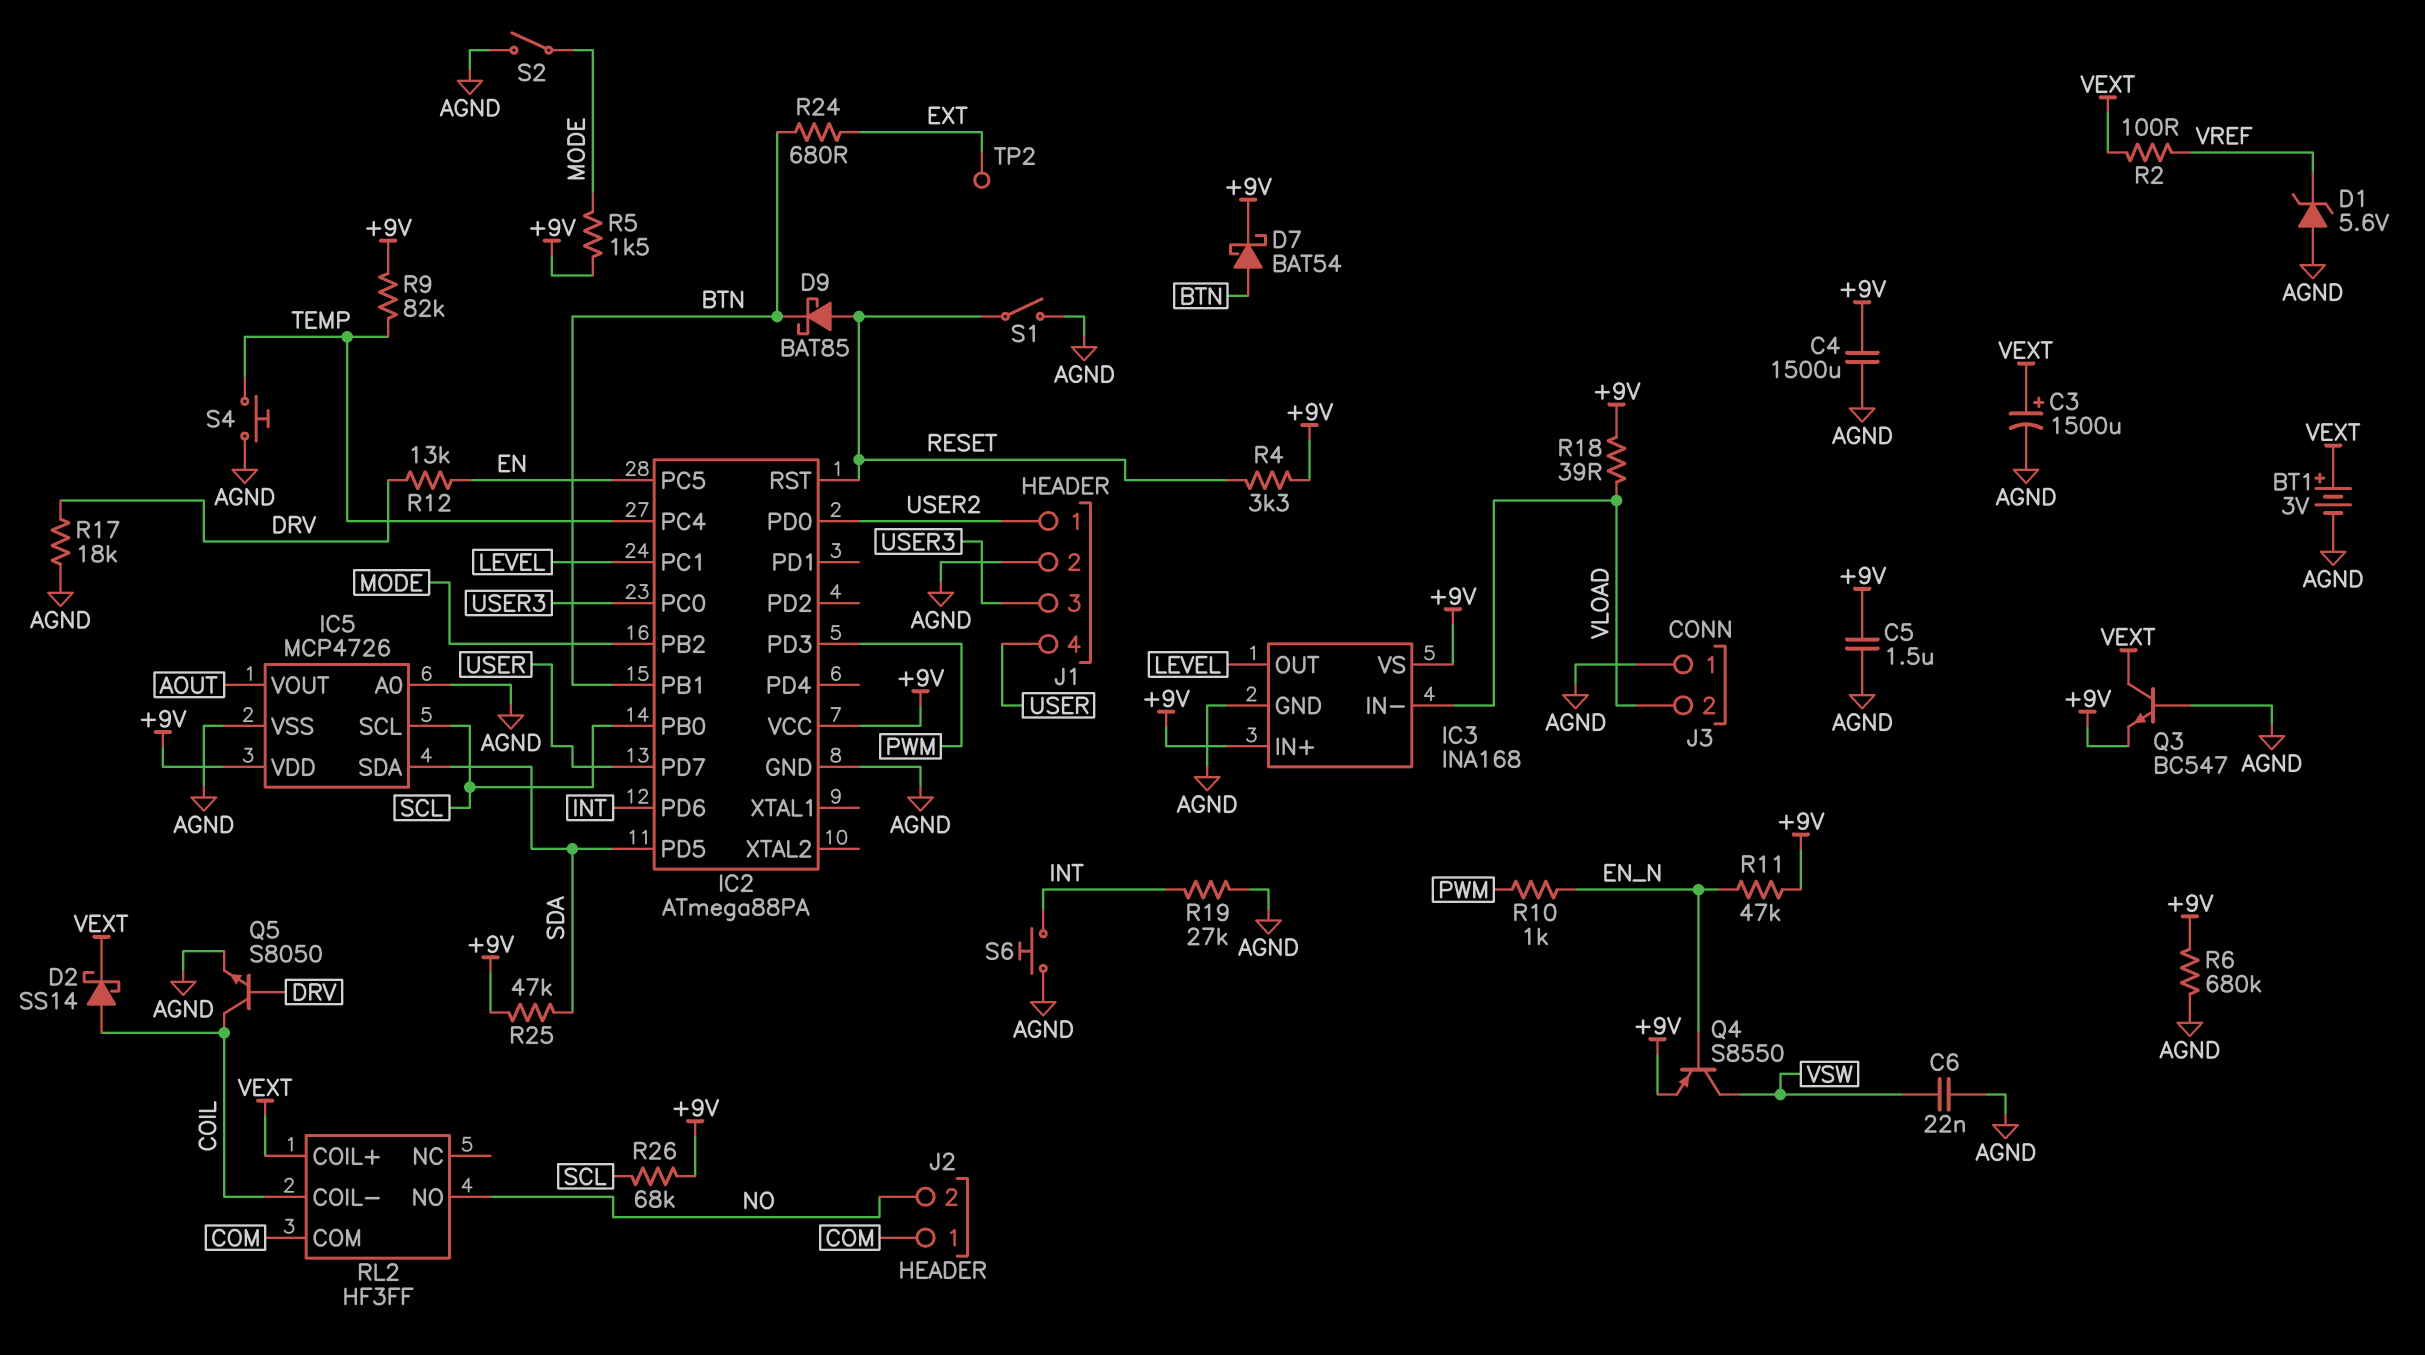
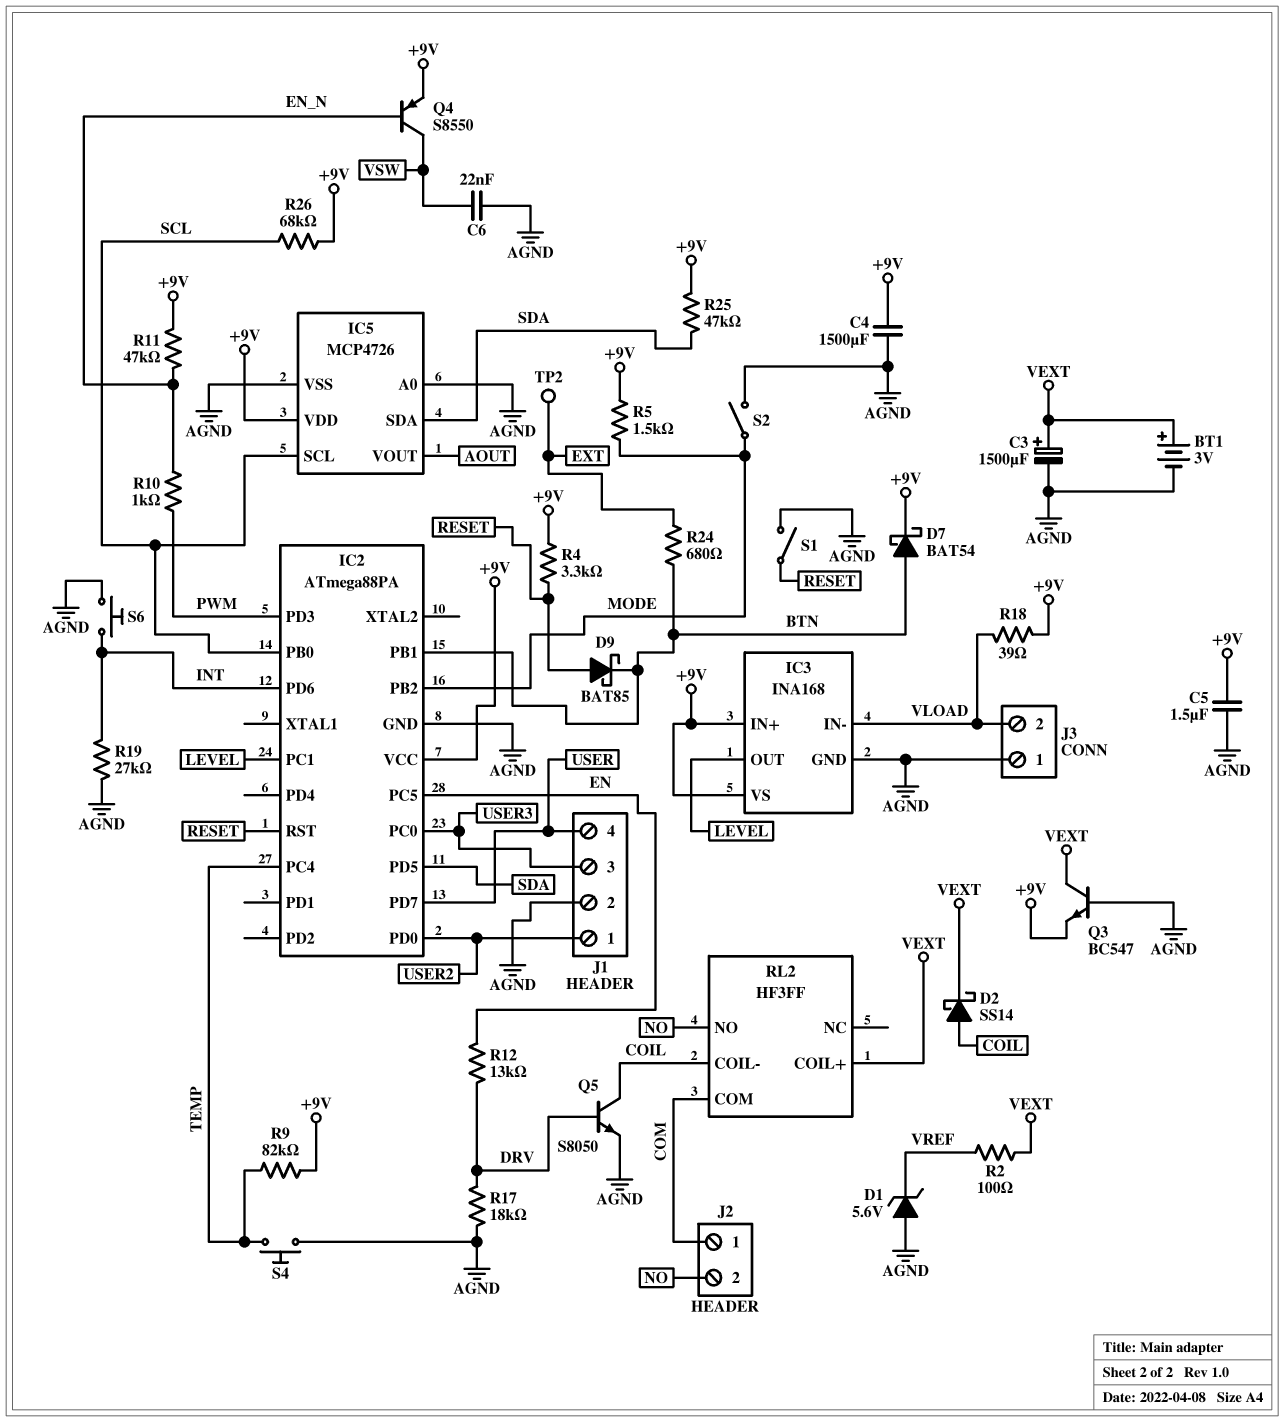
R6: 680k (+9V, AGND) -> none

